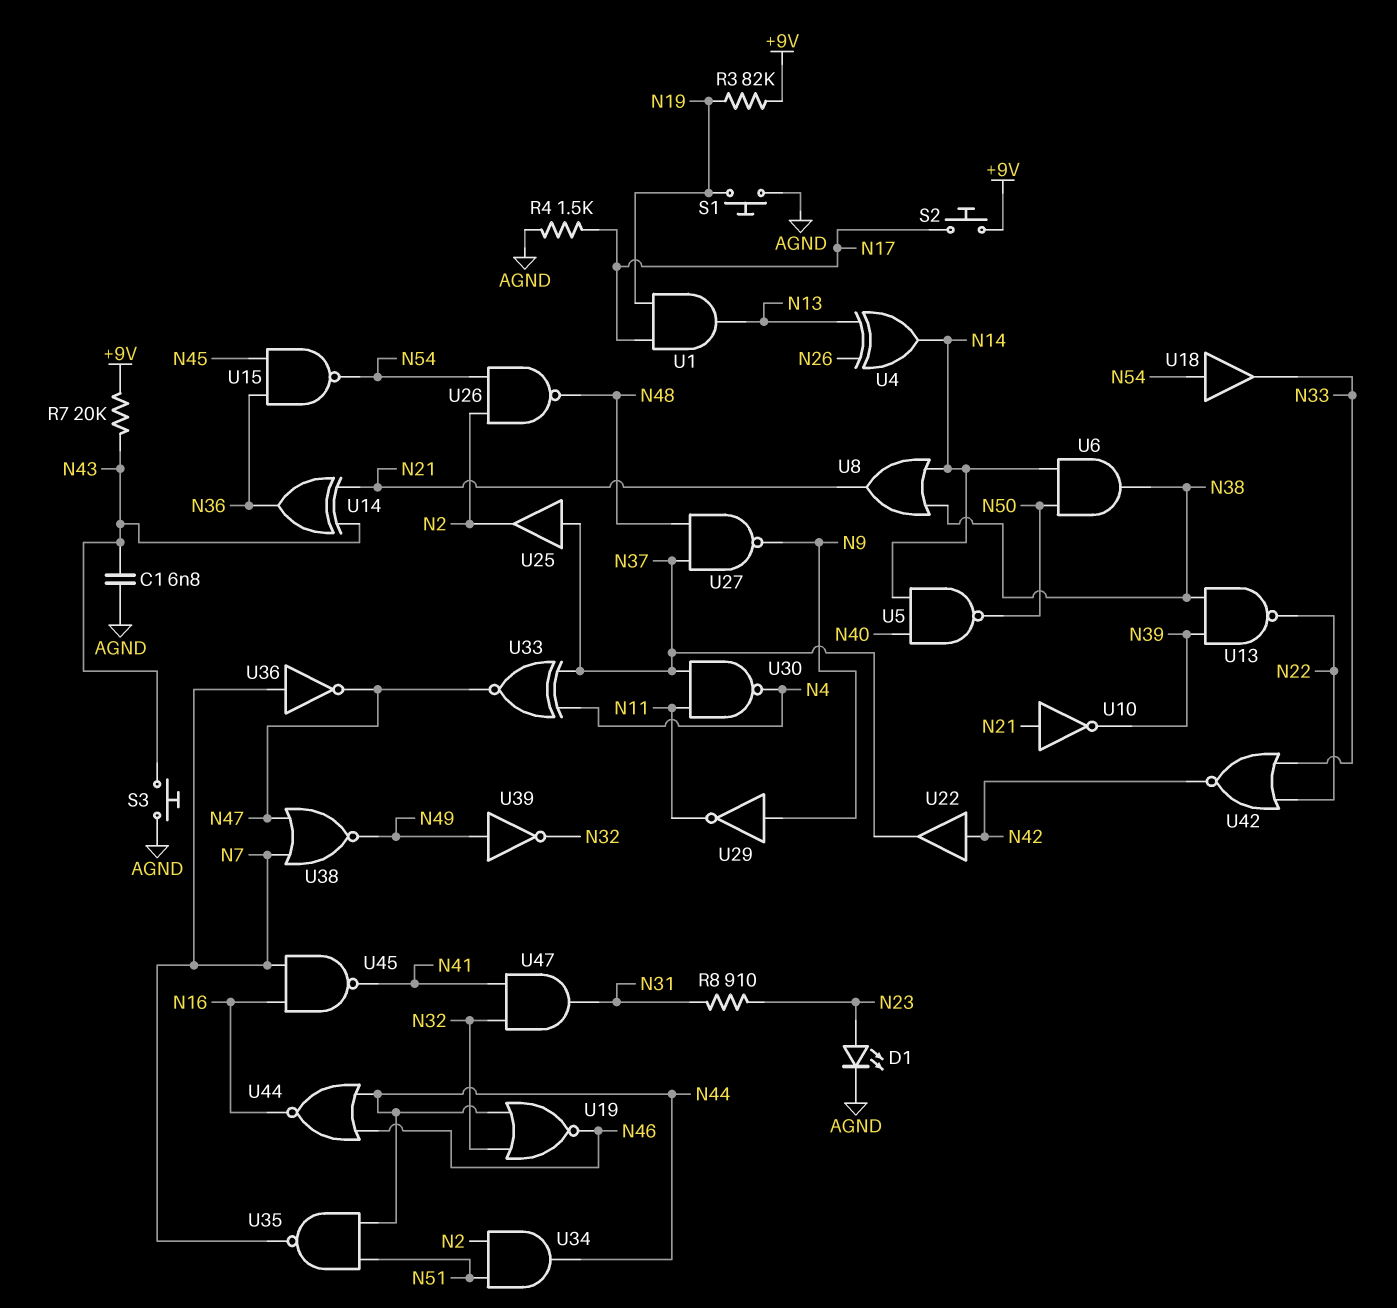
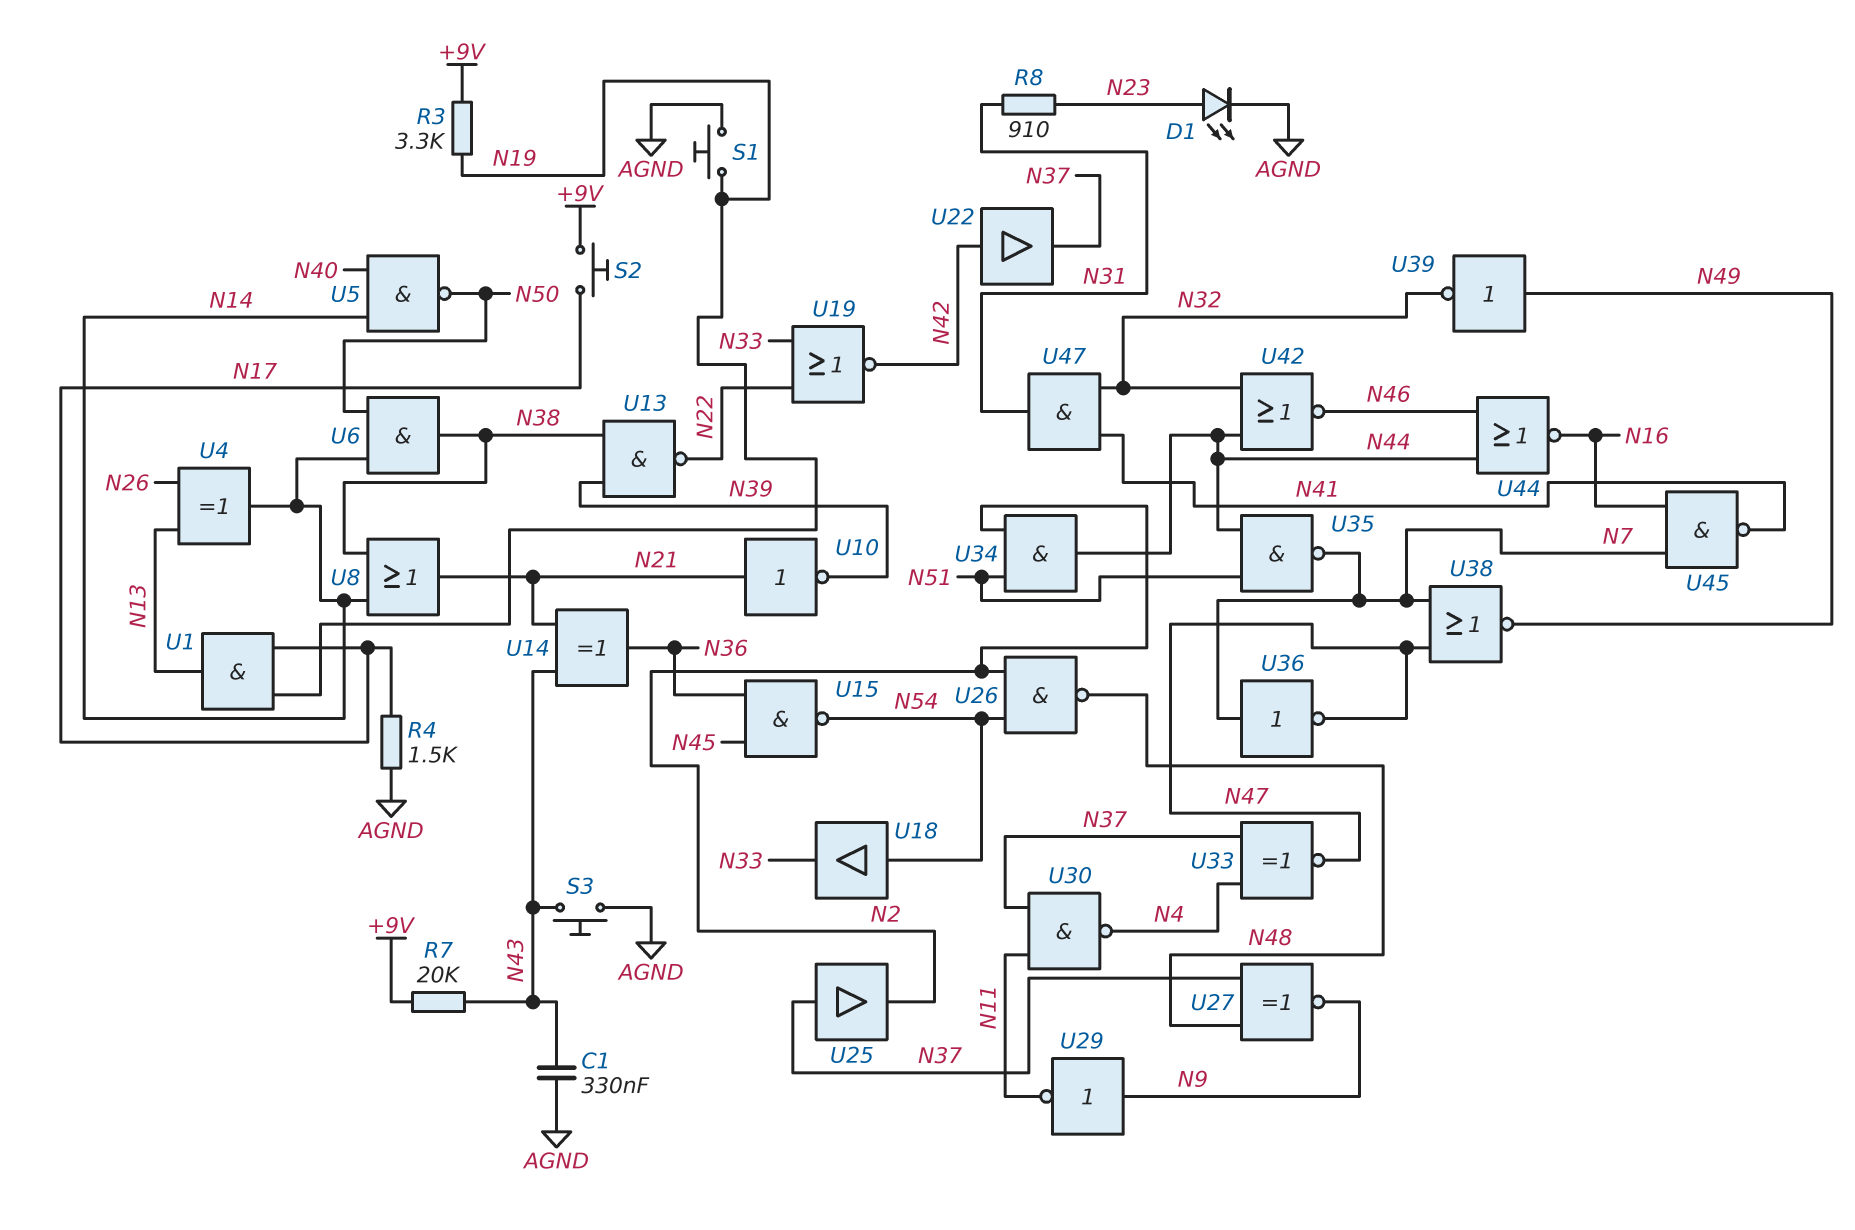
C1: 6.8nF (AGND, N43) -> 330nF (AGND, N43)
R3: 82k (+9V, N19) -> 3.3k (+9V, N19)
U19: NOR (in N32, in N44, out N46) -> NOR (in N22, in N33, out N42)
U27: NAND (in N37, in N48, out N9) -> XNOR (in N37, in N48, out N9)
U42: NOR (in N22, in N33, out N42) -> NOR (in N32, in N44, out N46)

